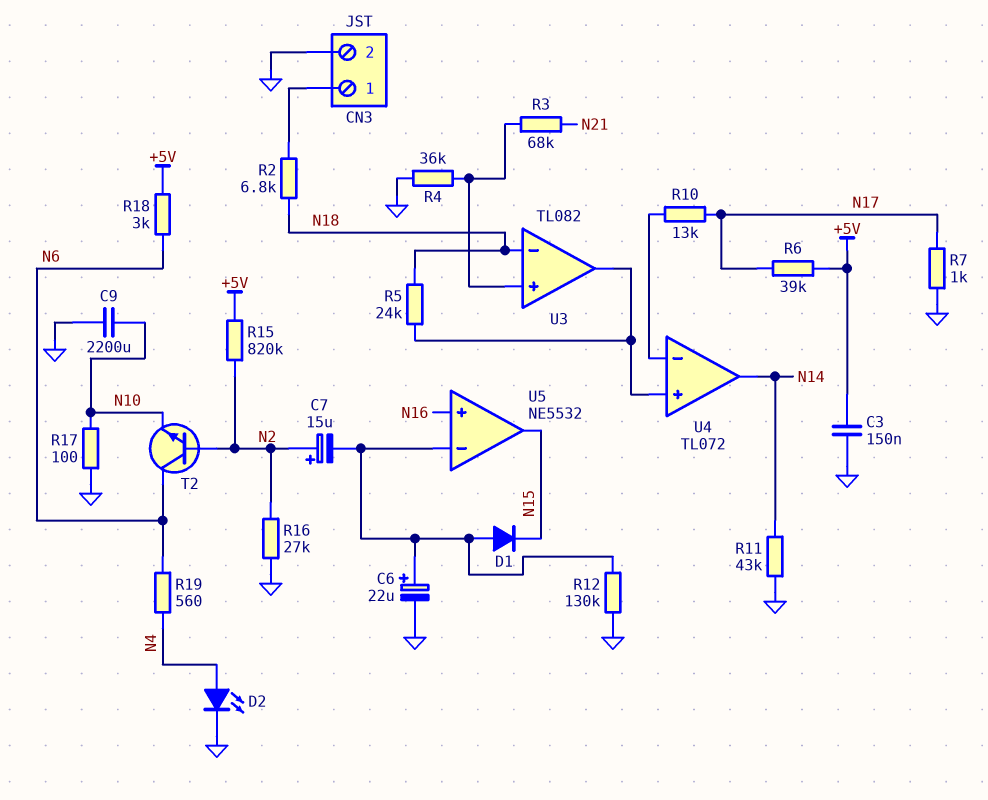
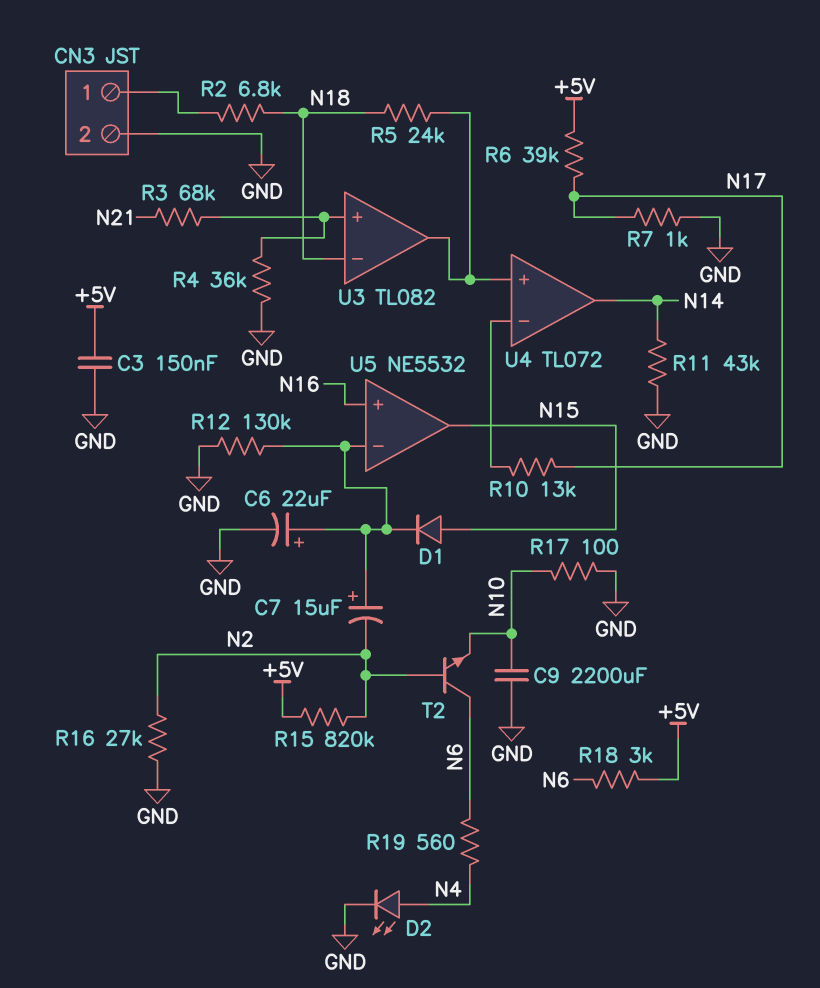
C7: 15uF (plus N2, minus U5/in-) -> 15uF (plus U5/in-, minus N2)
D1: diode (A U5/in-, K N15) -> diode (A N15, K U5/in-)

